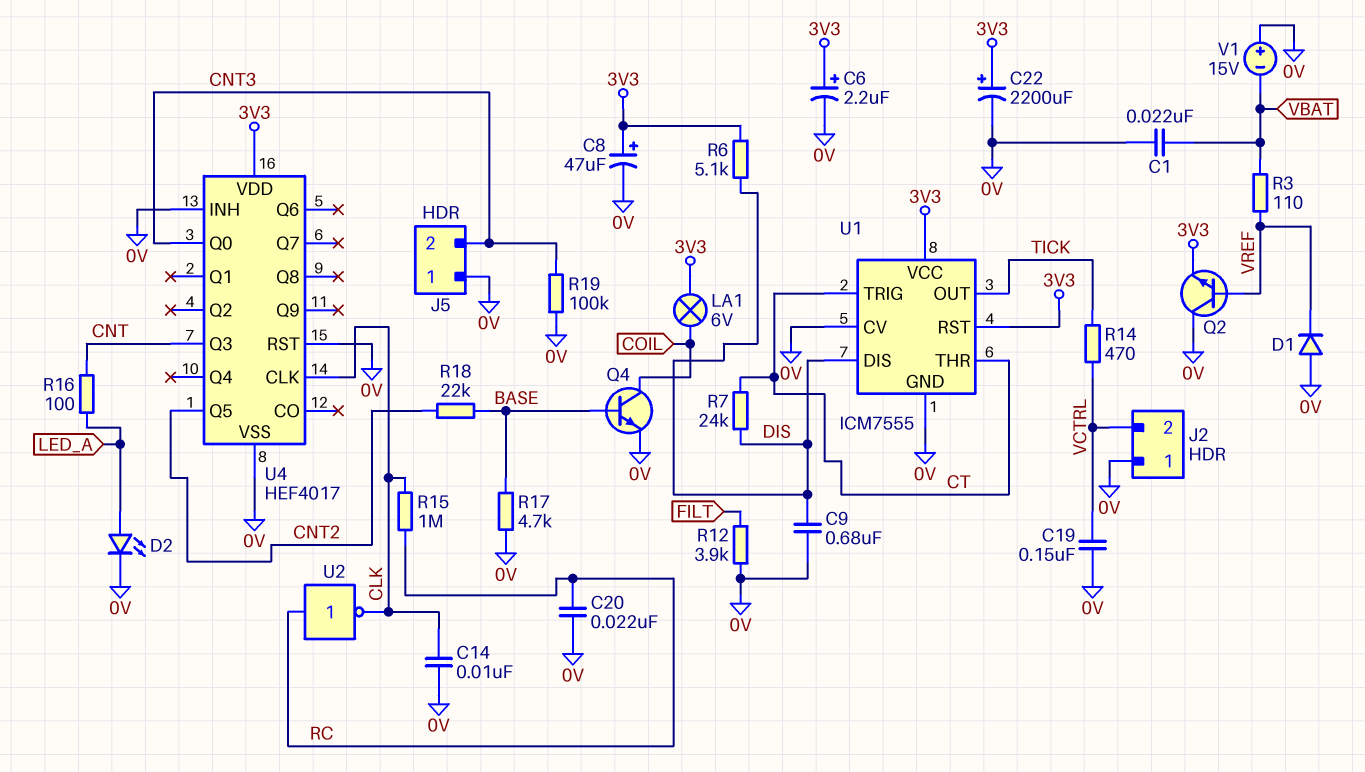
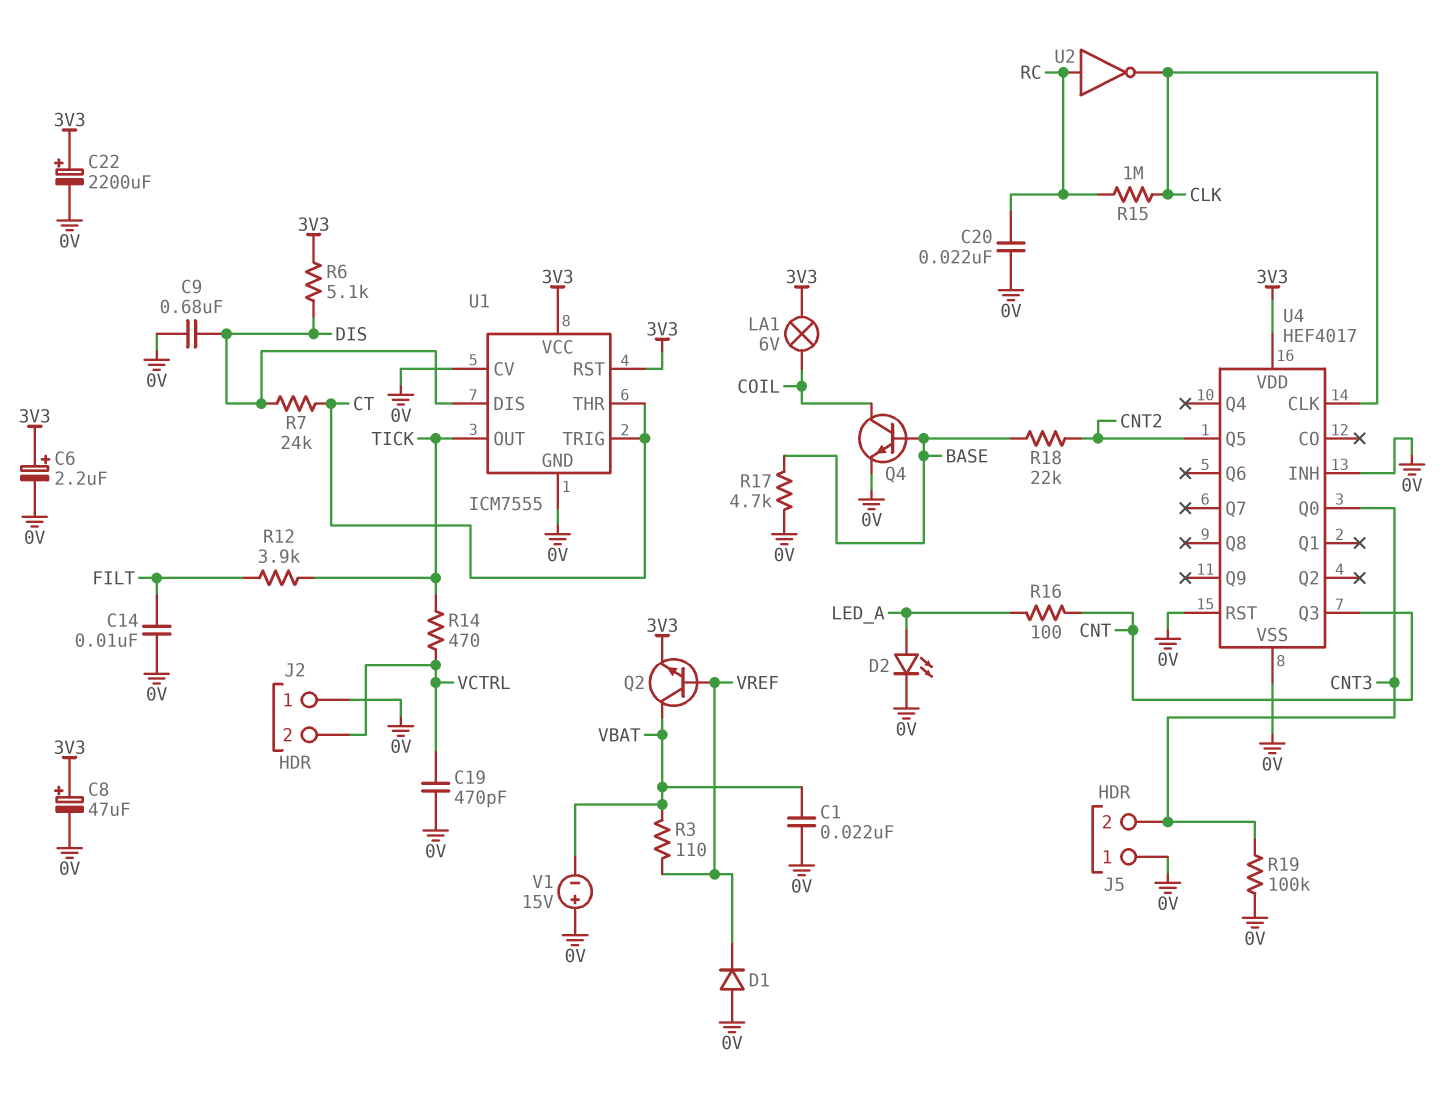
C14: 10nF (0V, CLK) -> 10nF (0V, FILT)
C19: 150nF (0V, VCTRL) -> 470pF (0V, VCTRL)
Q2: NPN (B VREF, C 0V, E 3V3) -> NPN (B VREF, C VBAT, E 3V3)
R12: 3.9k (0V, FILT) -> 3.9k (FILT, TICK)

